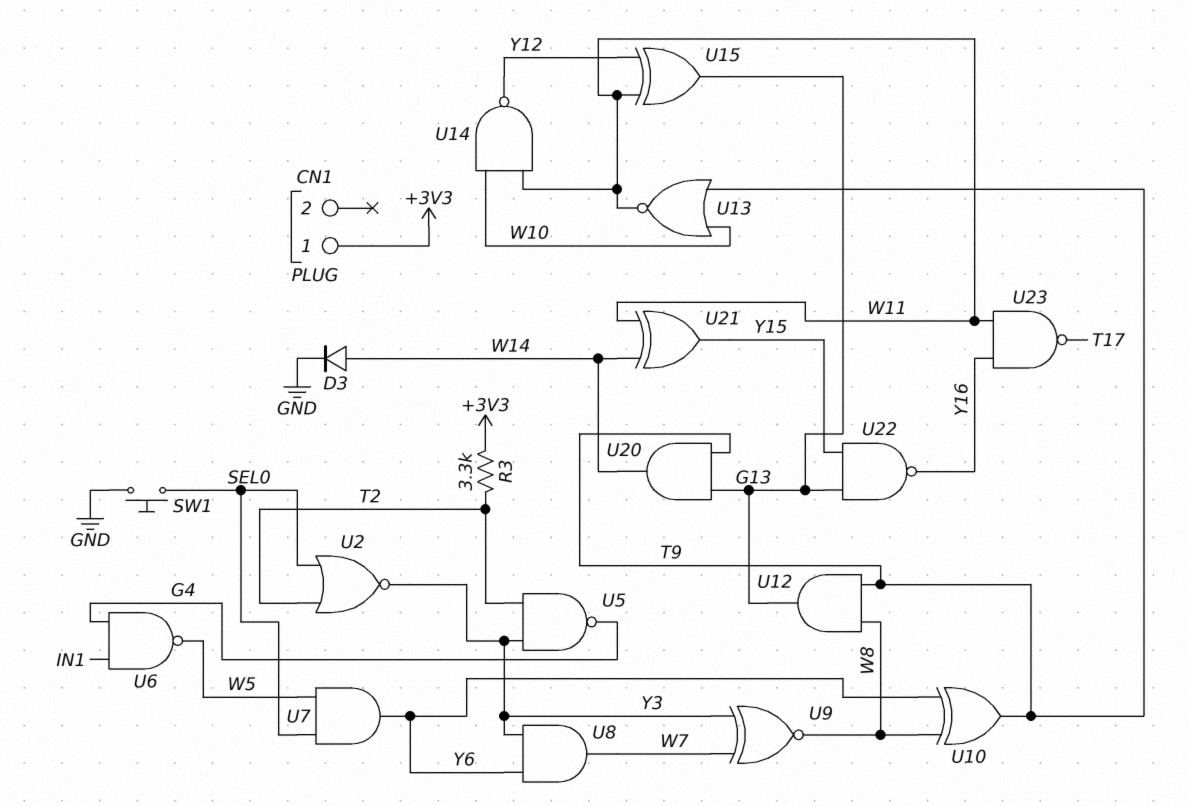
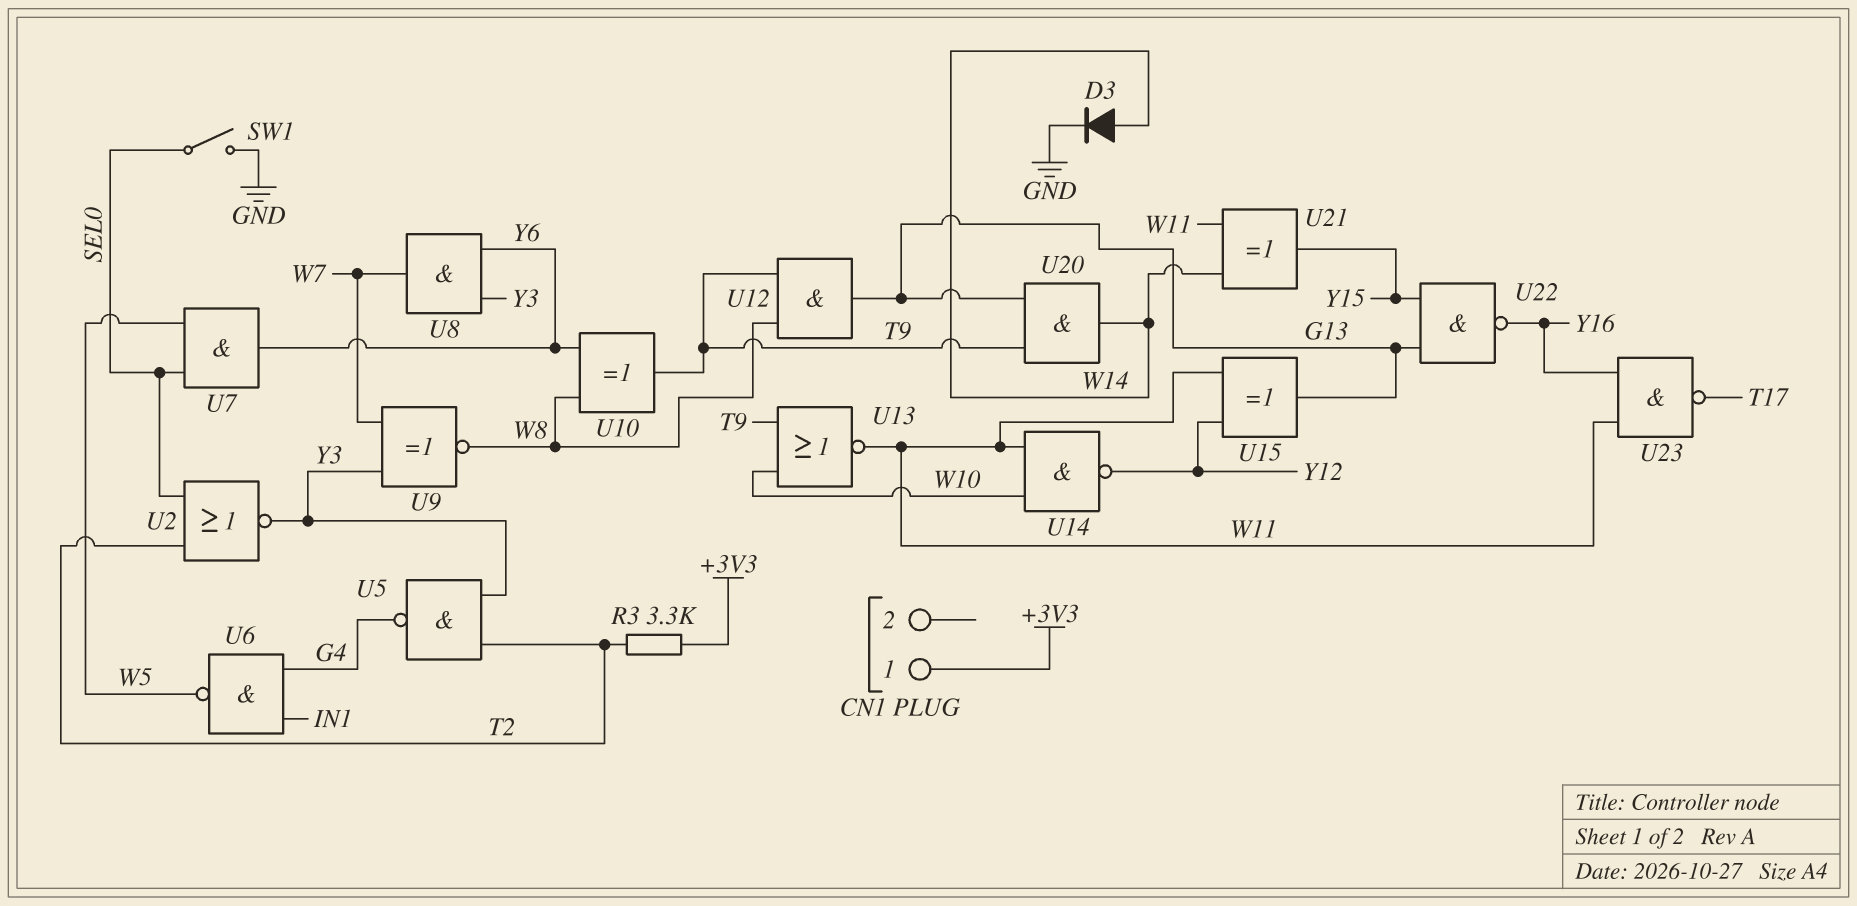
SW1: button (GND, SEL0) -> switch (GND, SEL0)

